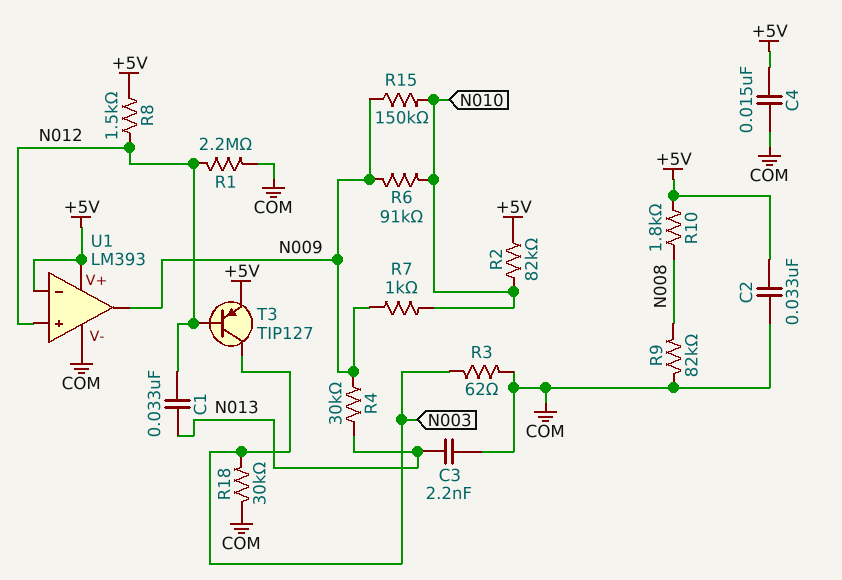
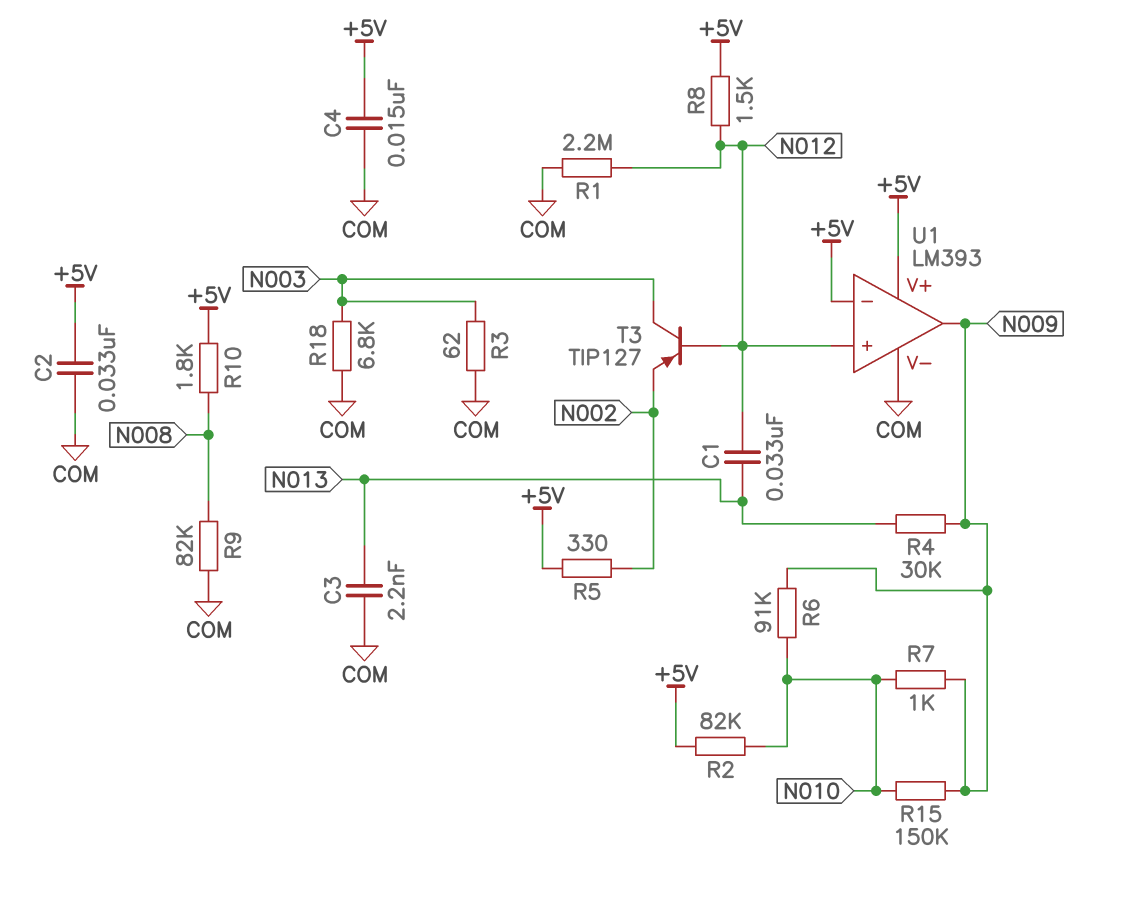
R5: none -> 330 (+5V, N002)
R18: 30k (COM, N003) -> 6.8k (COM, N003)
T3: PNP TIP127 (B N012, C N003, E +5V) -> PNP TIP127 (B N012, C N003, E N002)

